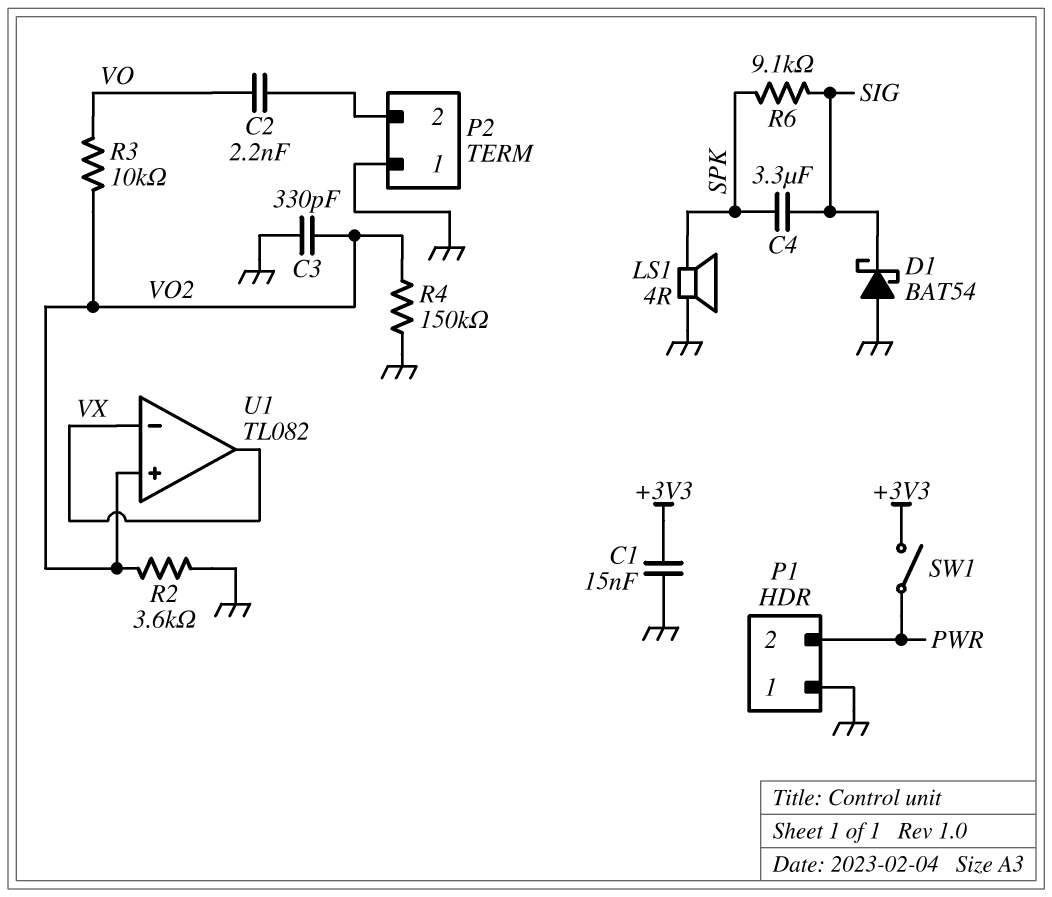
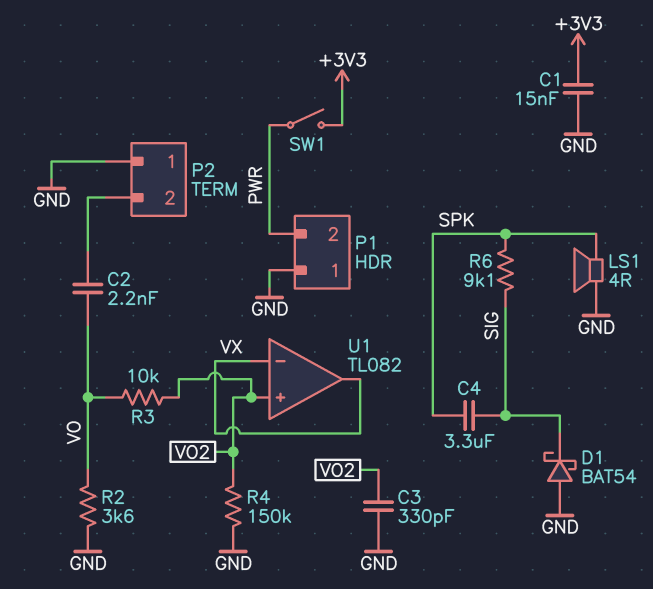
R2: 3.6k (GND, VO2) -> 3.6k (GND, VO)

